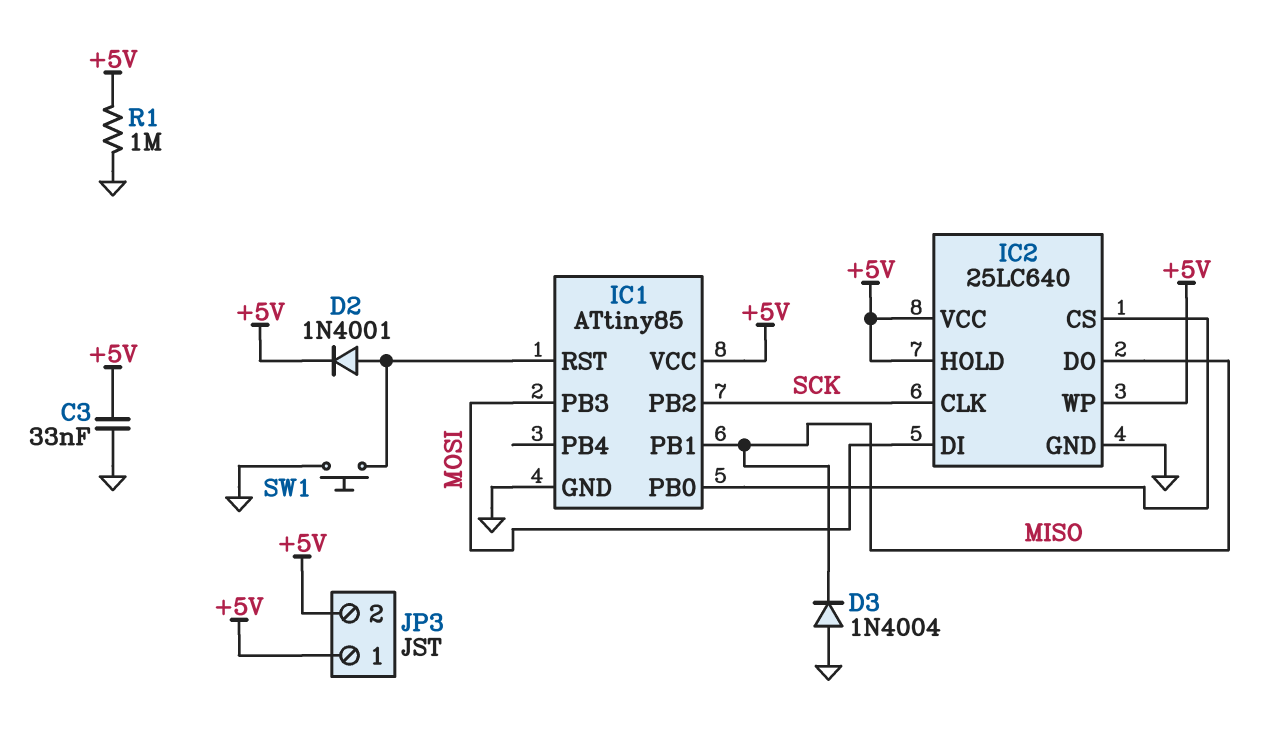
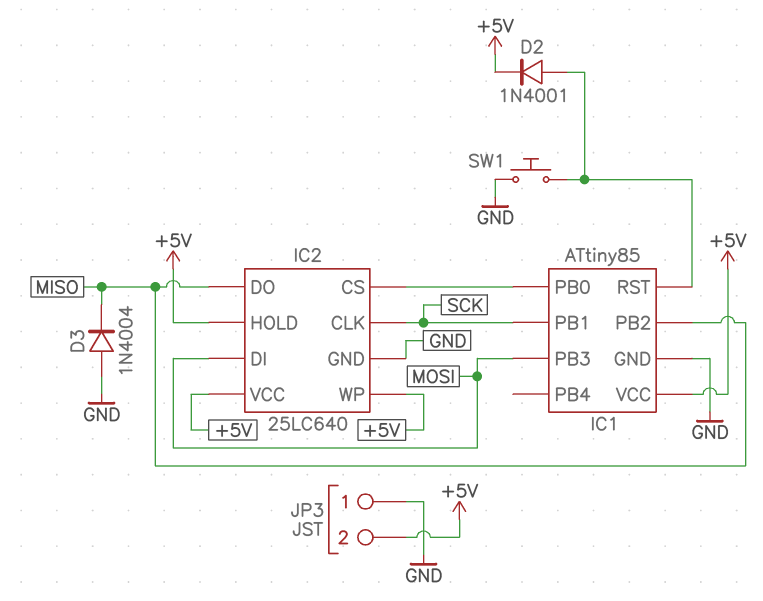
C3: 33nF (+5V, GND) -> none
IC1 pin PB1: MISO -> SCK
IC1 pin PB2: SCK -> MISO
JP3 pin 1: +5V -> GND
R1: 1M (+5V, GND) -> none

